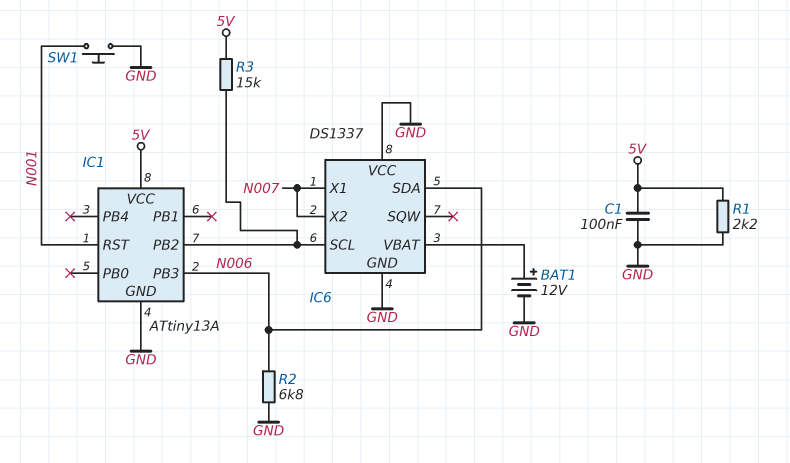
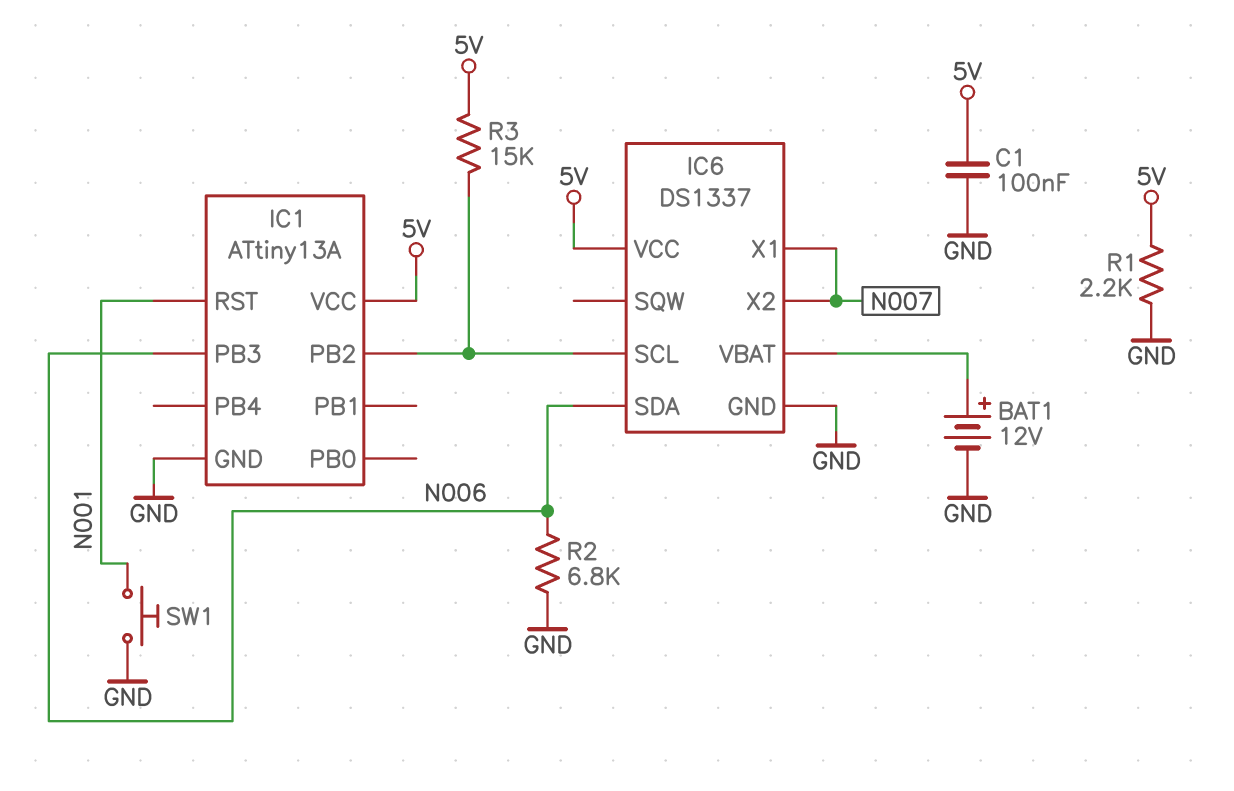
IC6 pin VCC: GND -> 5V

